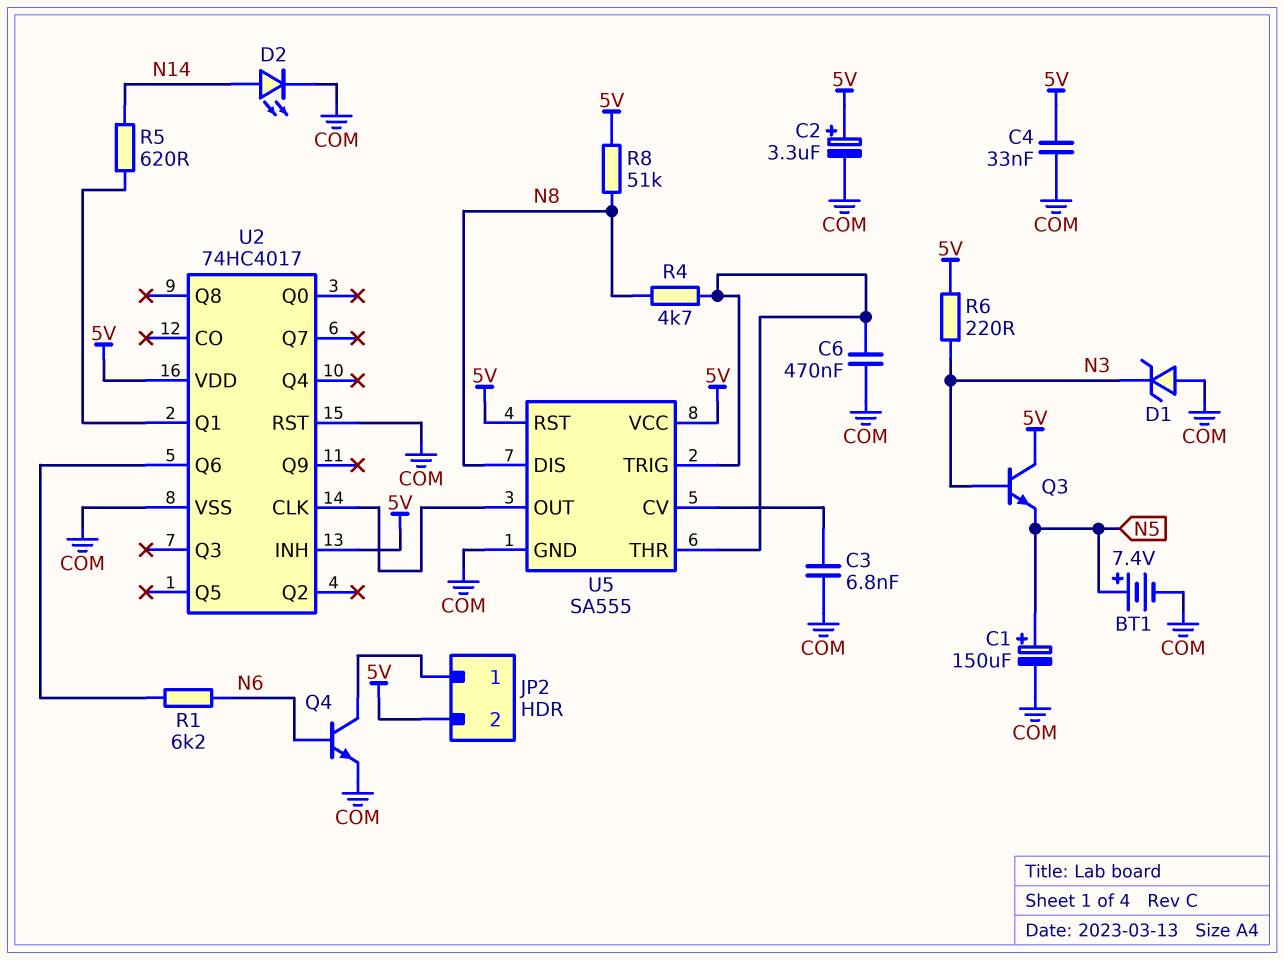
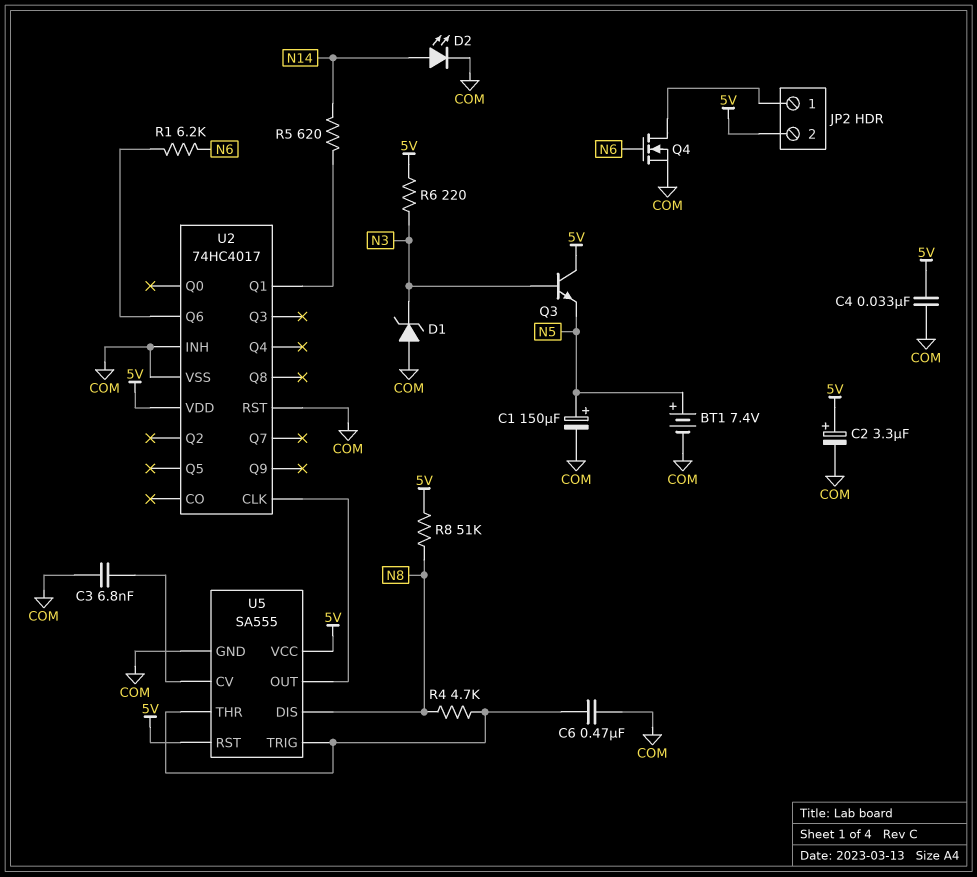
Q4: NPN (B N6, C JP2/1, E COM) -> NMOS (G N6, D JP2/1, S COM)
U2 pin INH: 5V -> COM

